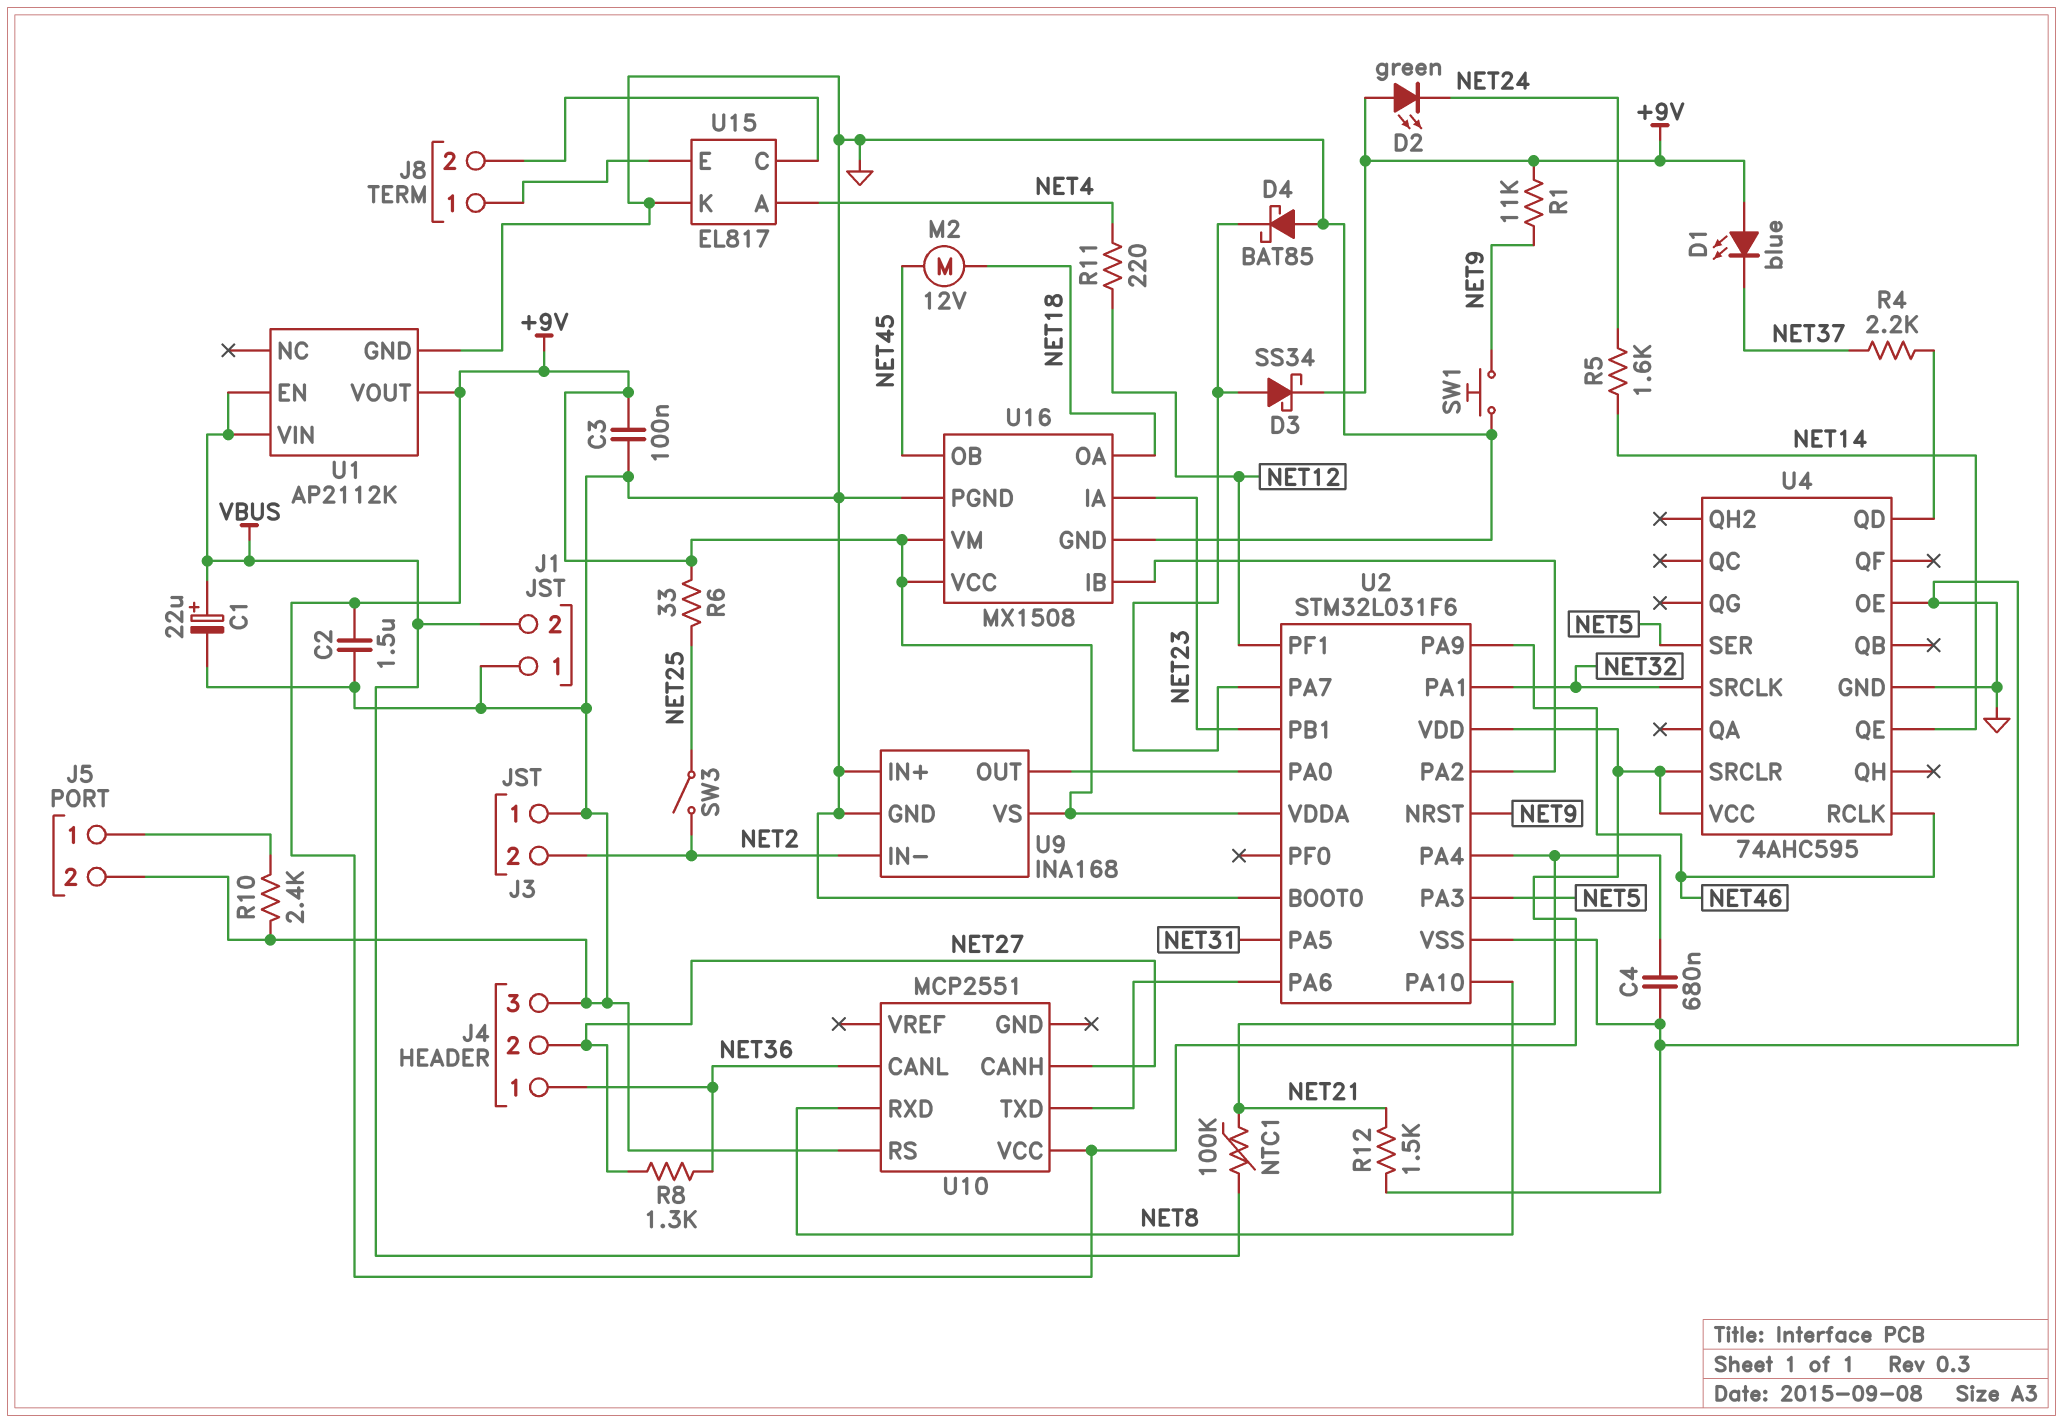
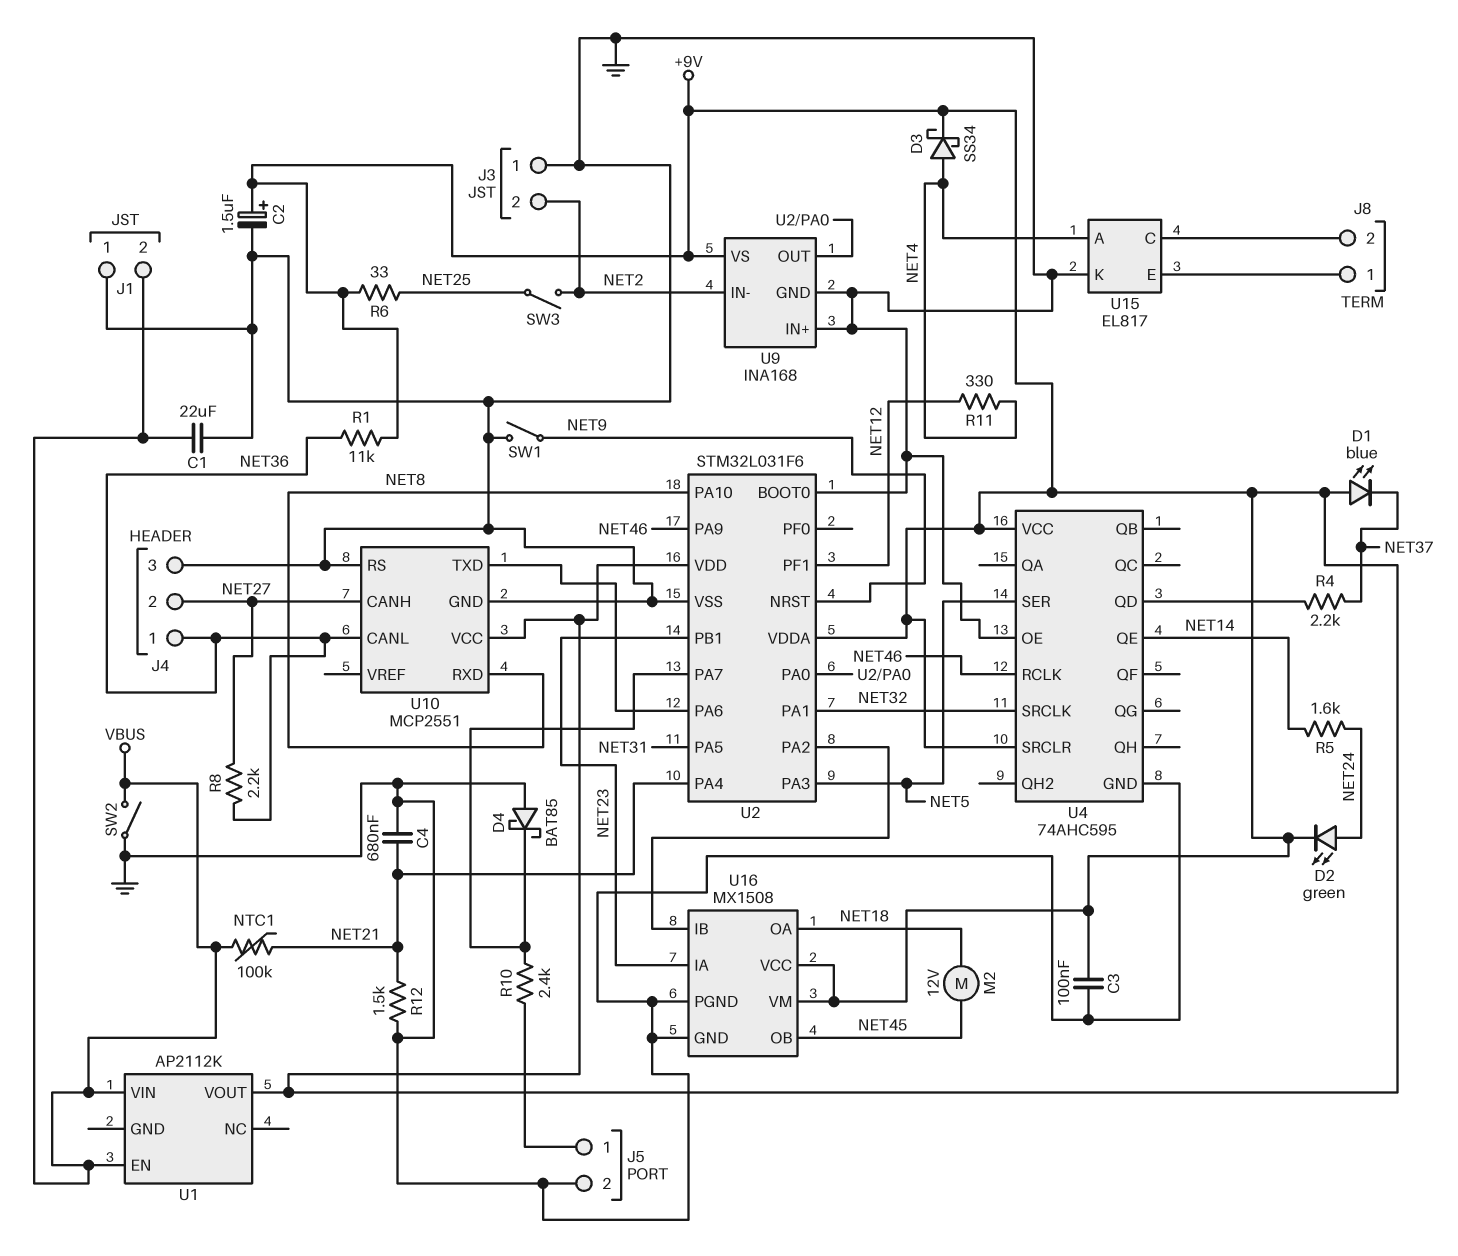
C1: 22uF (plus VBUS, minus GND) -> 22uF (GND, VBUS)
C2: 1.5uF (+9V, GND) -> 1.5uF (plus +9V, minus GND)
D2: LED green (A +9V, K NET24) -> LED green (A NET24, K +9V)
D3: schottky SS34 (A U2/PA7, K +9V) -> schottky SS34 (A NET4, K +9V)
R1: 11k (+9V, NET9) -> 11k (+9V, NET36)
R8: 1.3k (NET27, NET36) -> 2.2k (NET27, NET36)
R10: 2.4k (GND, J5/1) -> 2.4k (J5/1, U2/PA7)
R11: 220 (NET4, NET12) -> 330 (NET4, NET12)
SW1: button (GND, NET9) -> switch (GND, NET9)
SW2: none -> switch (GND, VBUS)
U1 pin GND: GND -> none
U10 pin GND: none -> GND

